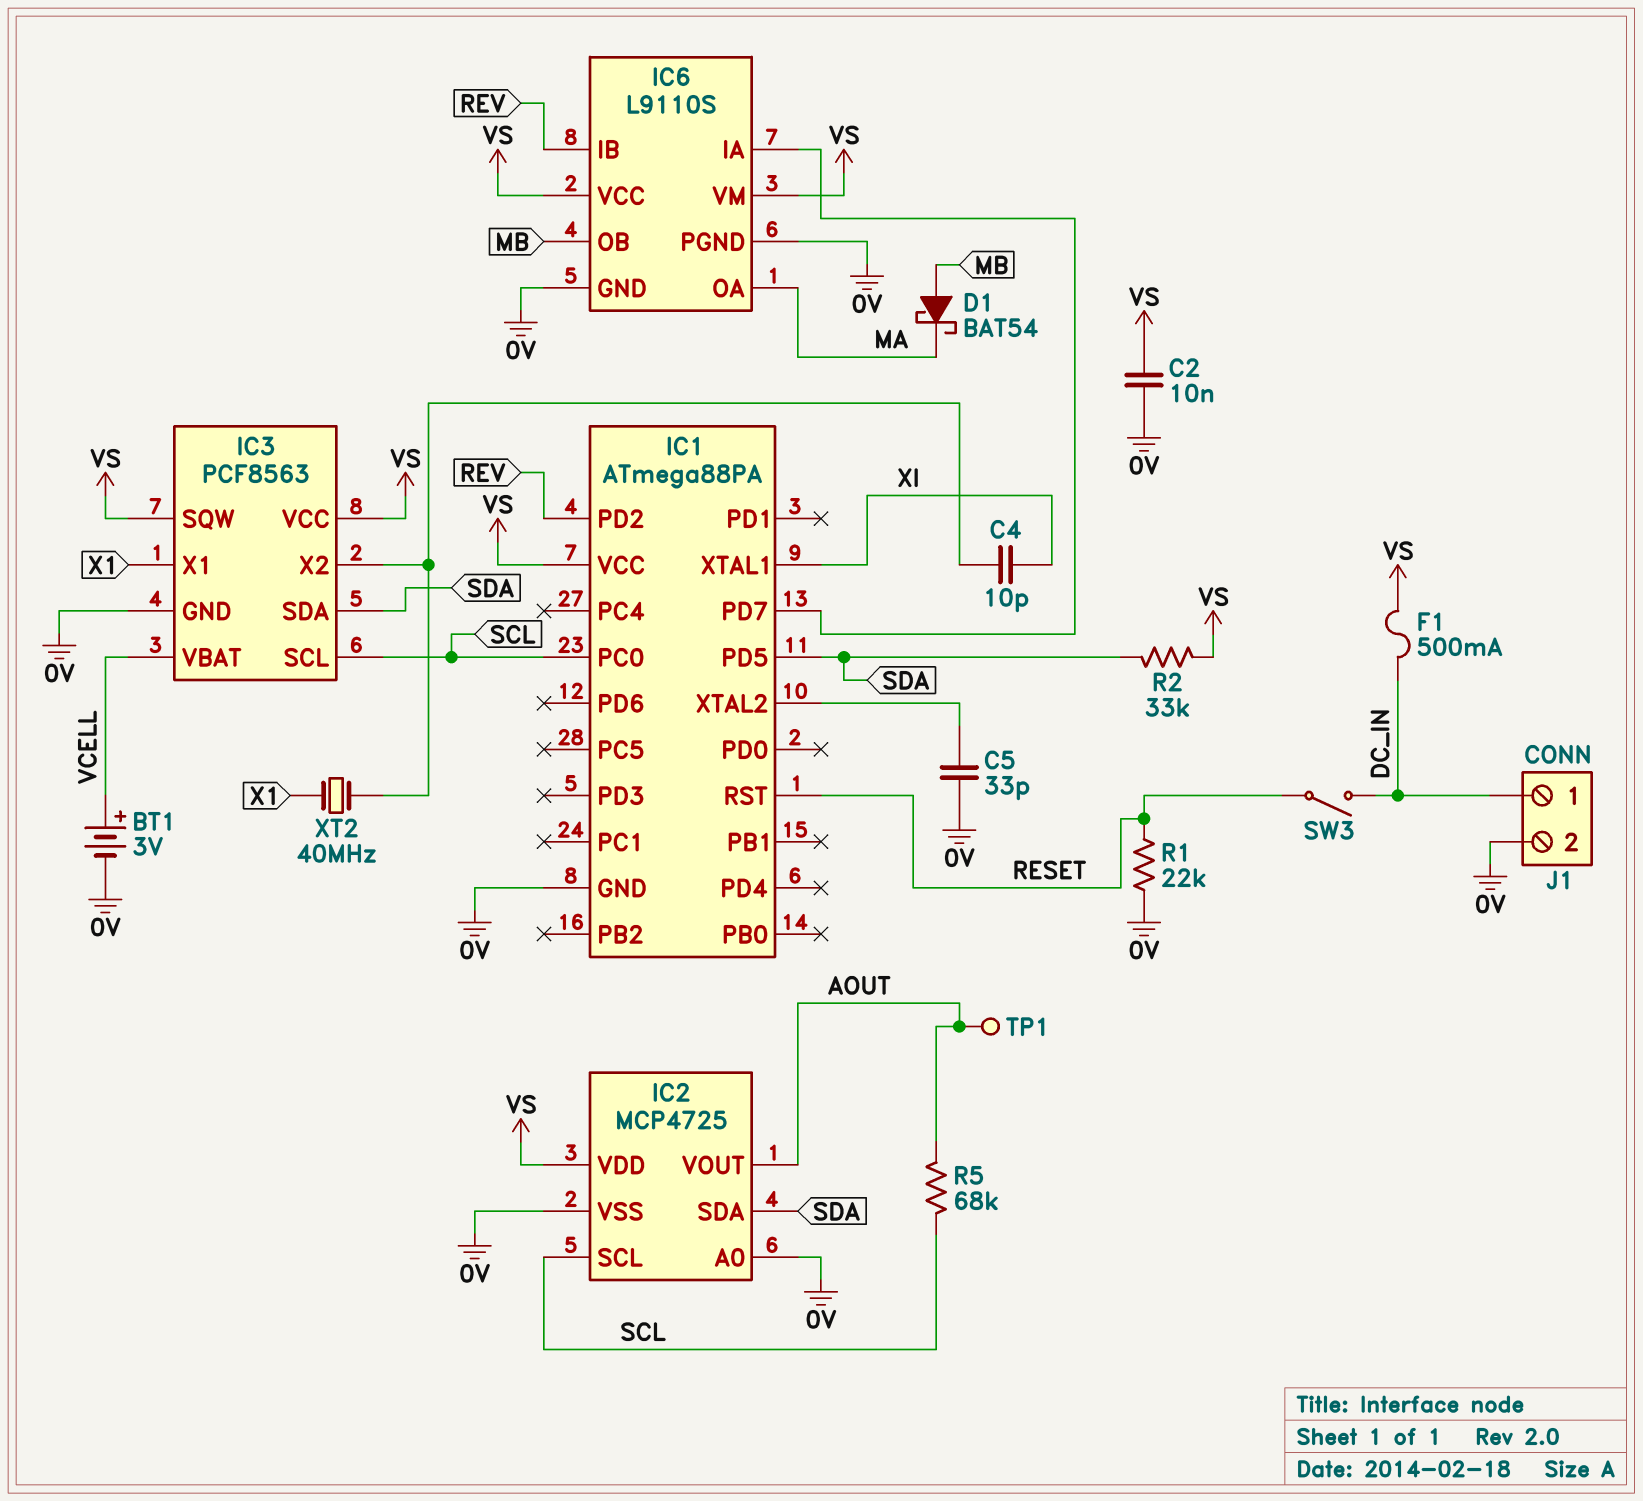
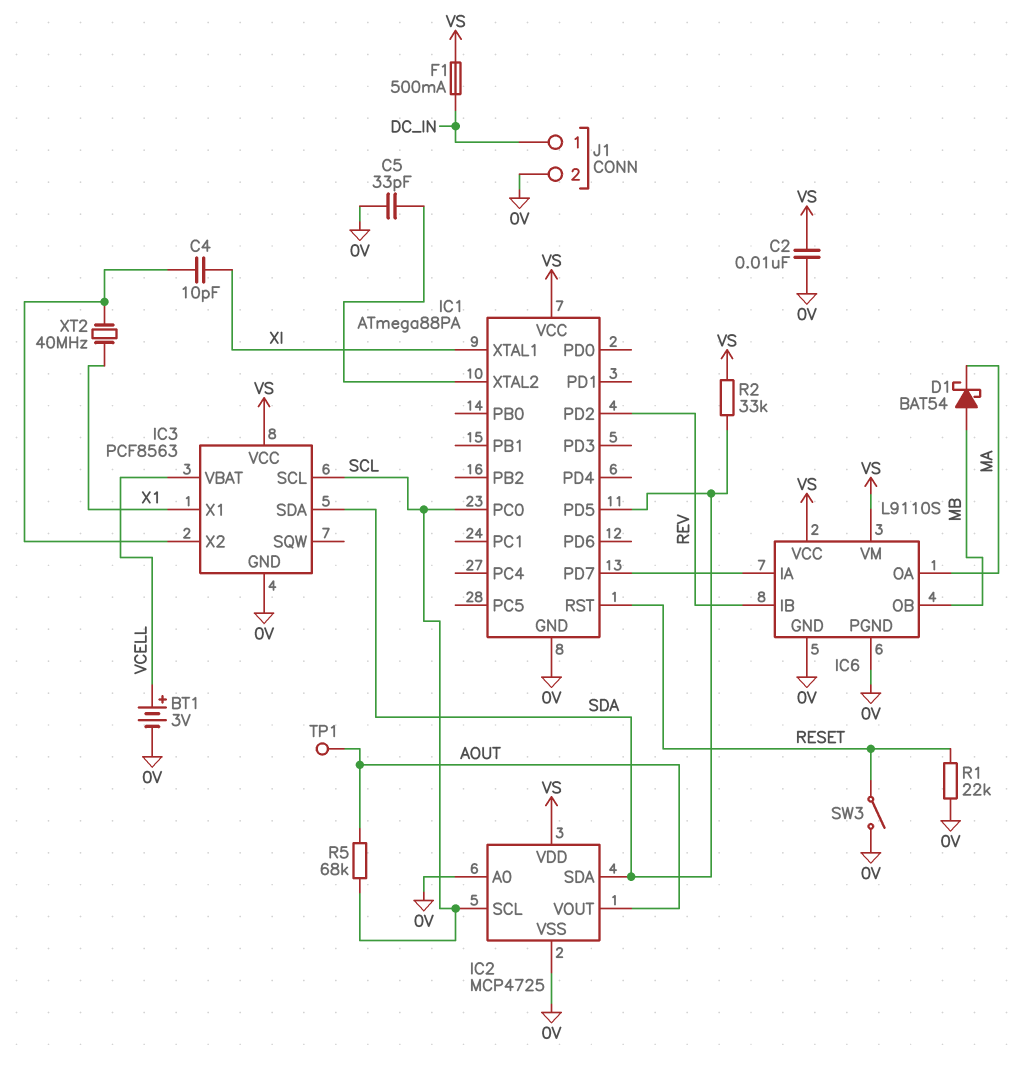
IC3 pin SQW: VS -> none
SW3: switch (DC_IN, RESET) -> switch (0V, RESET)

